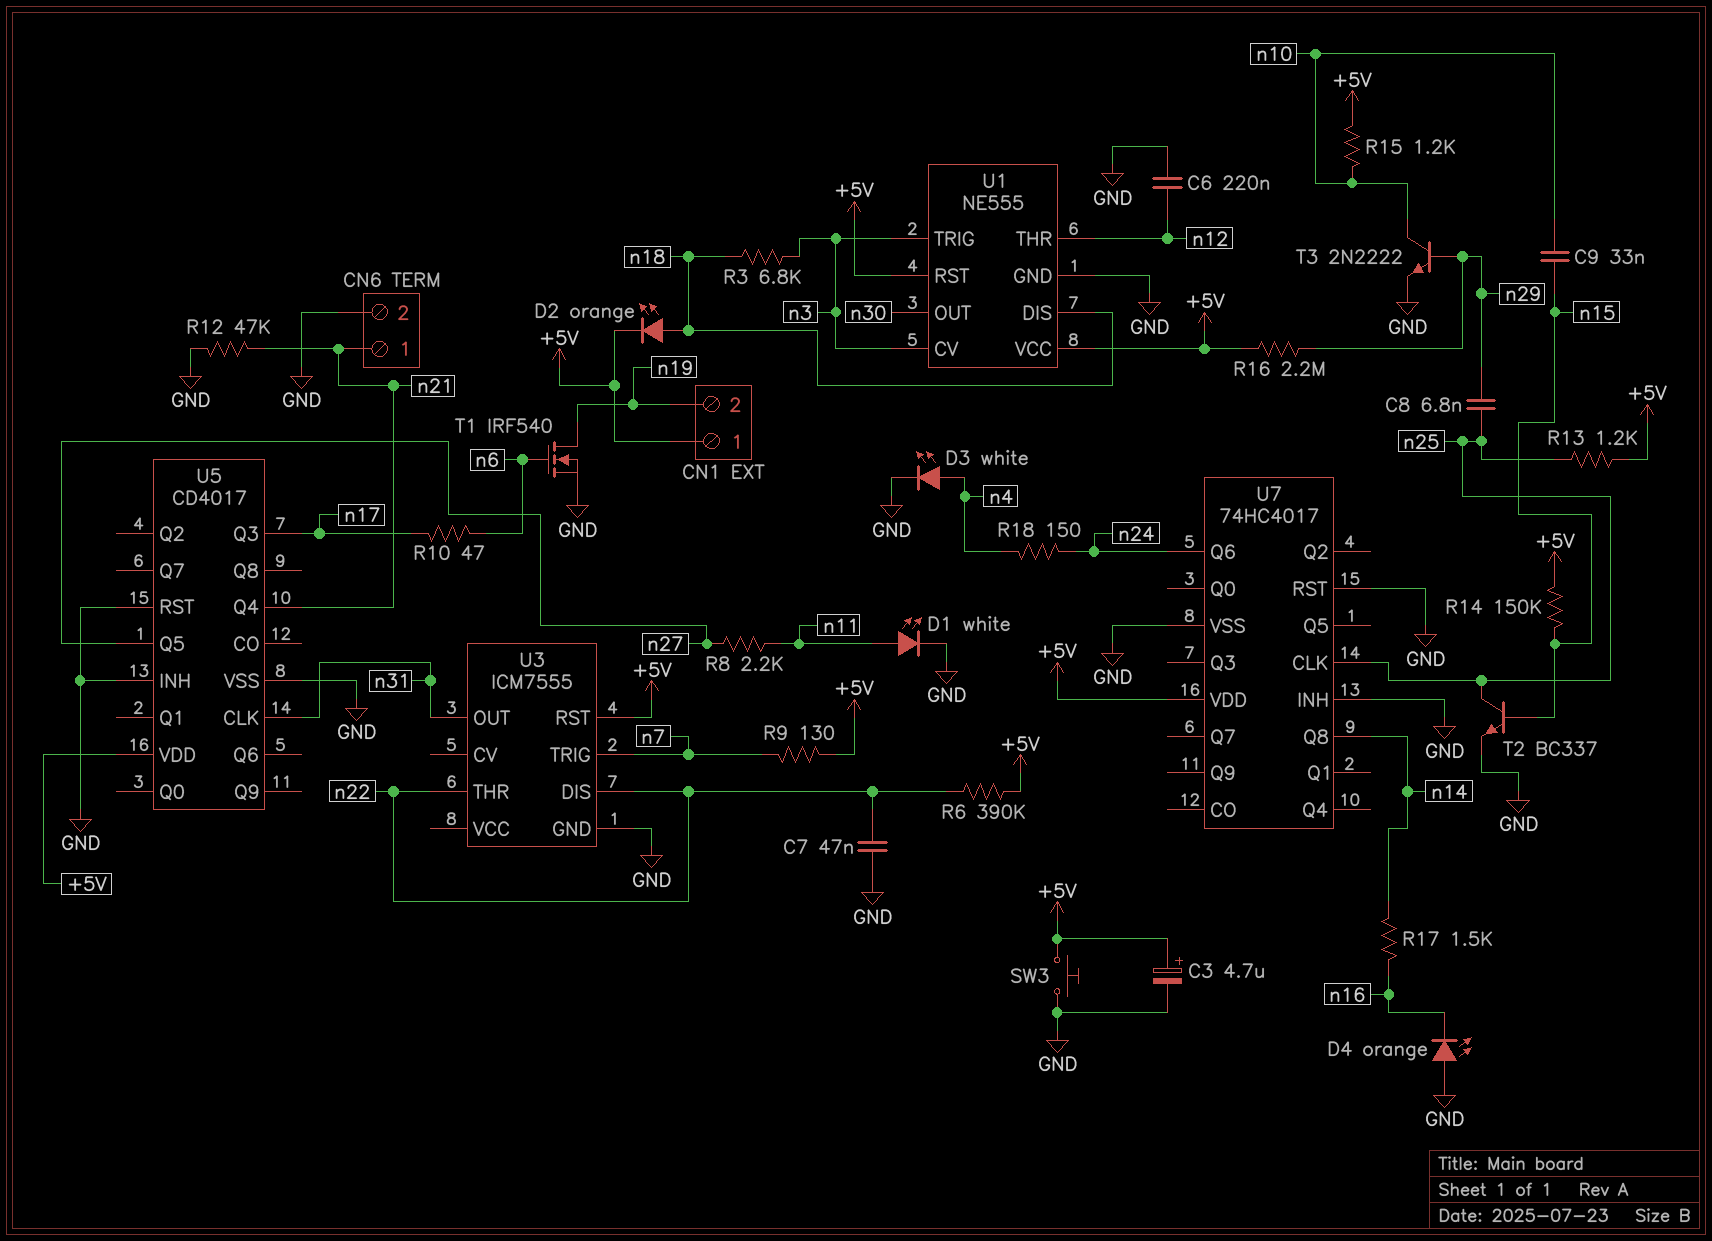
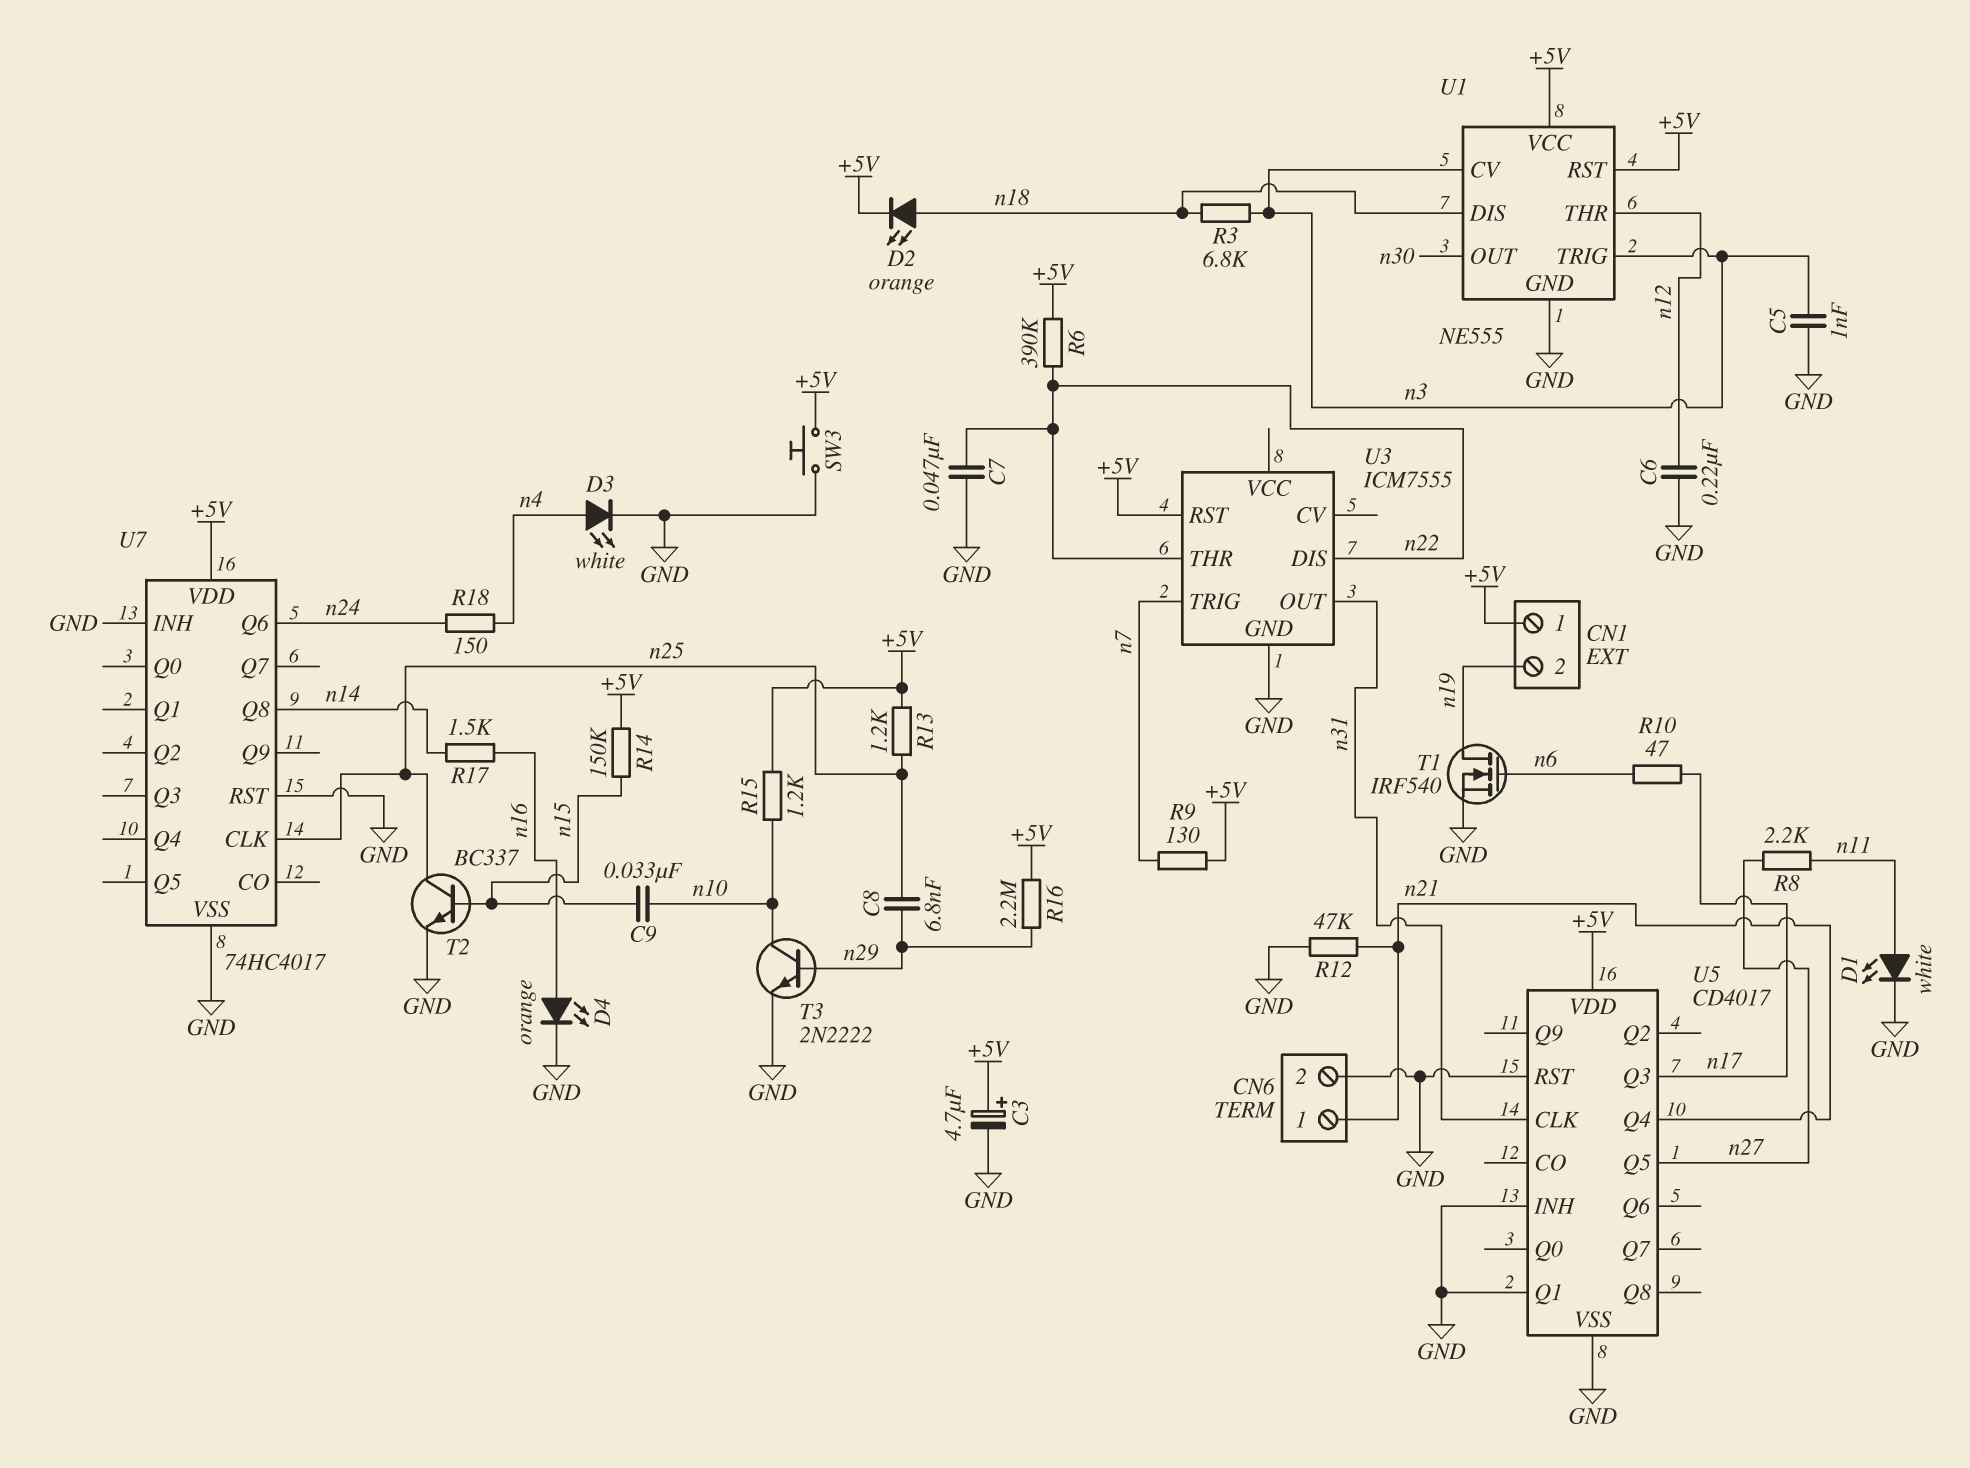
C5: none -> 1nF (GND, n3)
D4: LED orange (A GND, K n16) -> LED orange (A n16, K GND)
U5 pin Q1: none -> GND

